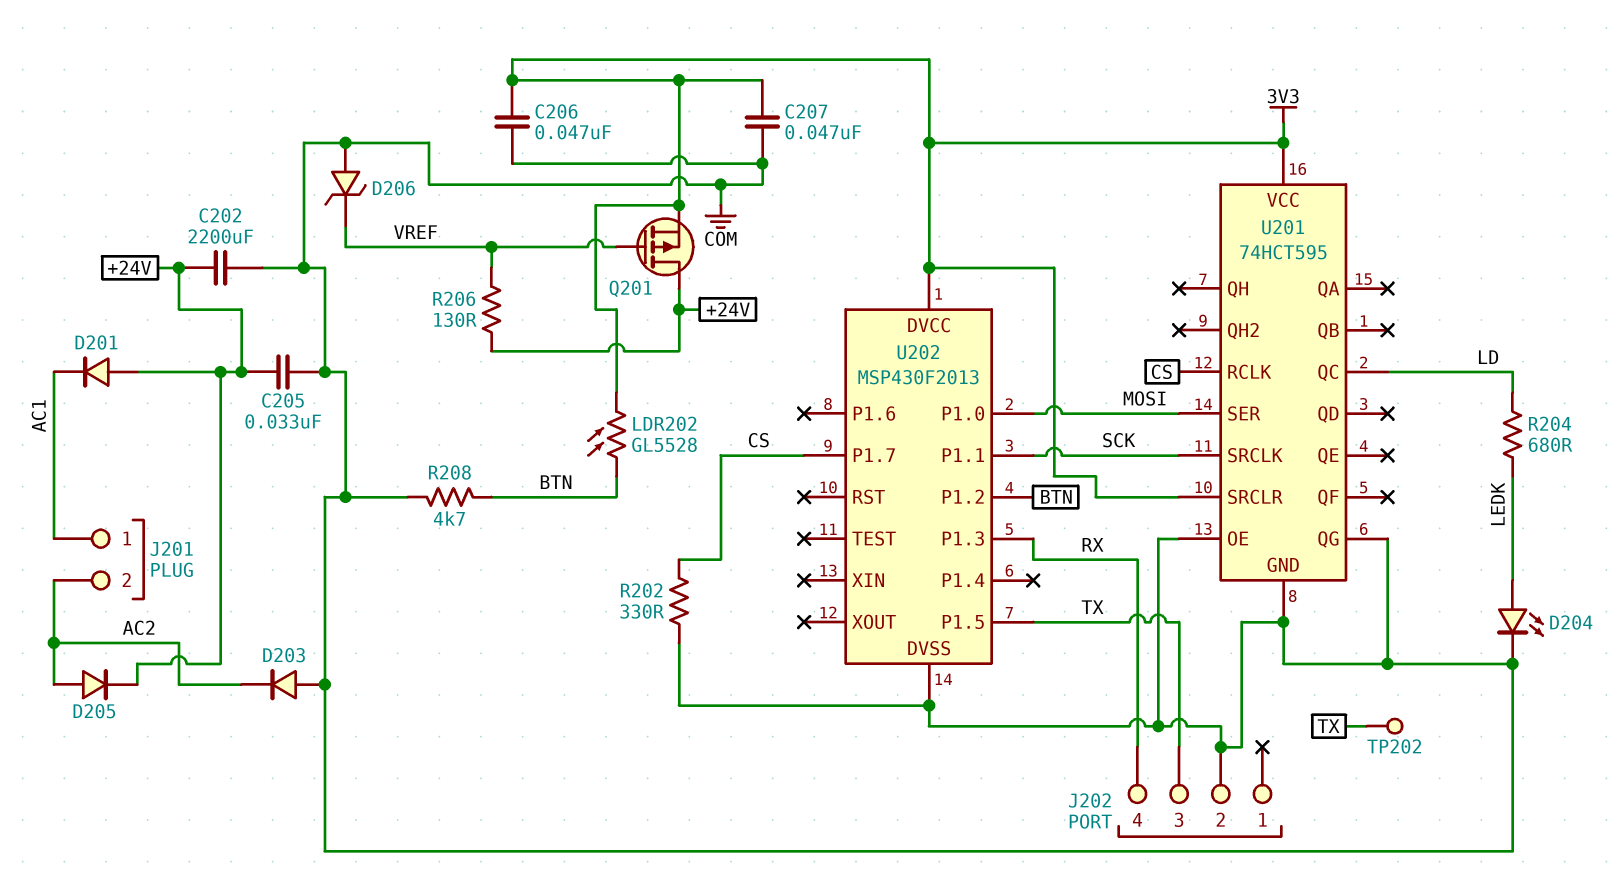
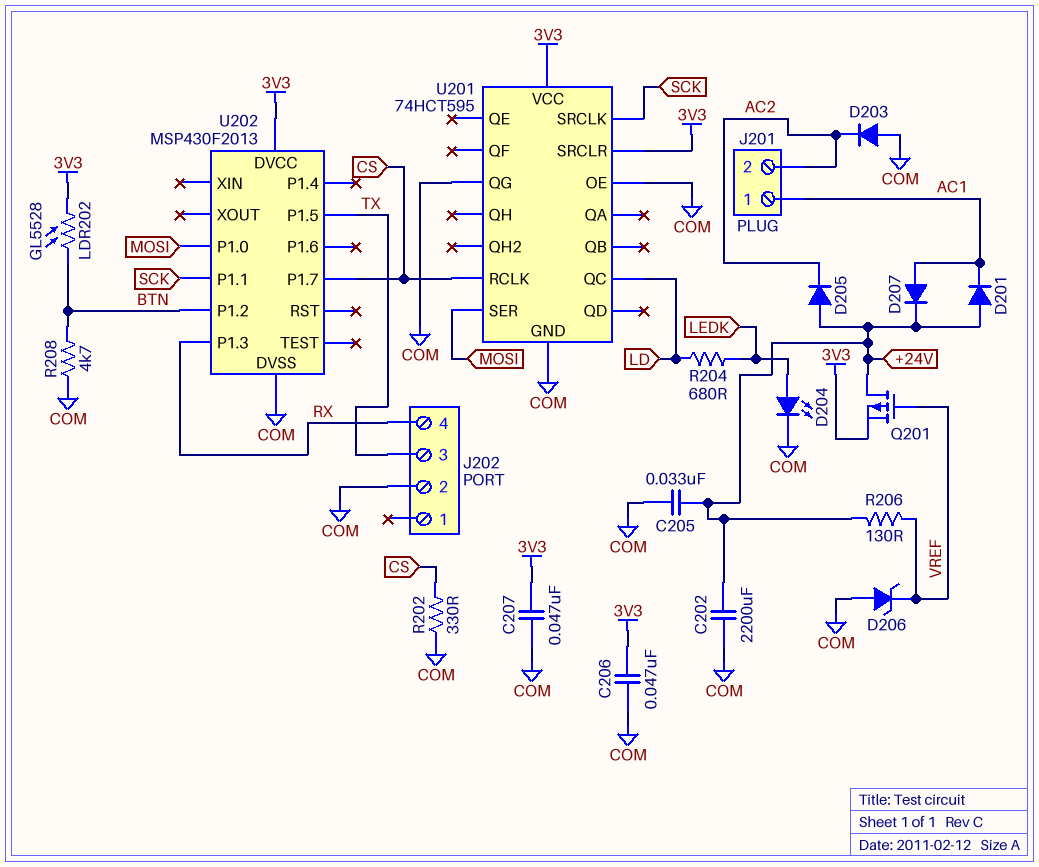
D205: diode (A AC2, K +24V) -> diode (A +24V, K AC2)
D207: none -> diode (A AC1, K +24V)
TP202: test point (TX) -> none

